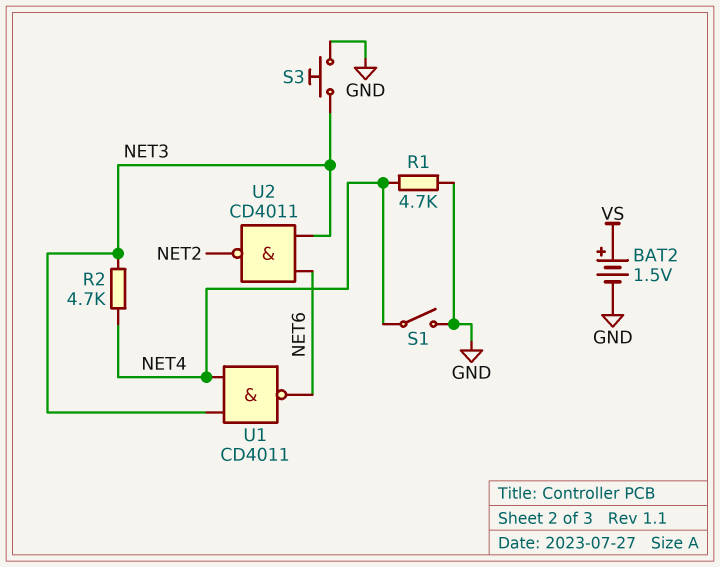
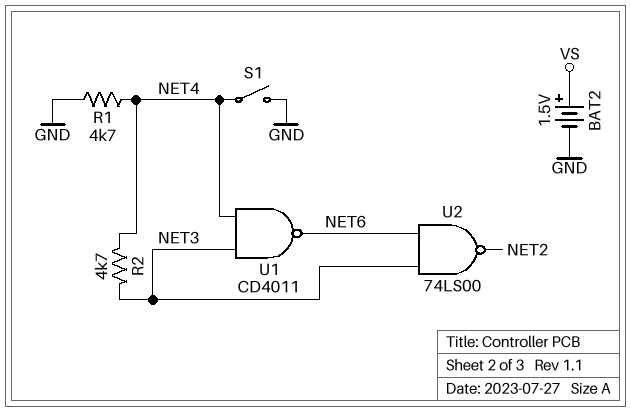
S3: button (GND, NET3) -> none
U2: NAND CD4011 (in NET3, in NET6, out NET2) -> NAND 74LS00 (in NET3, in NET6, out NET2)

